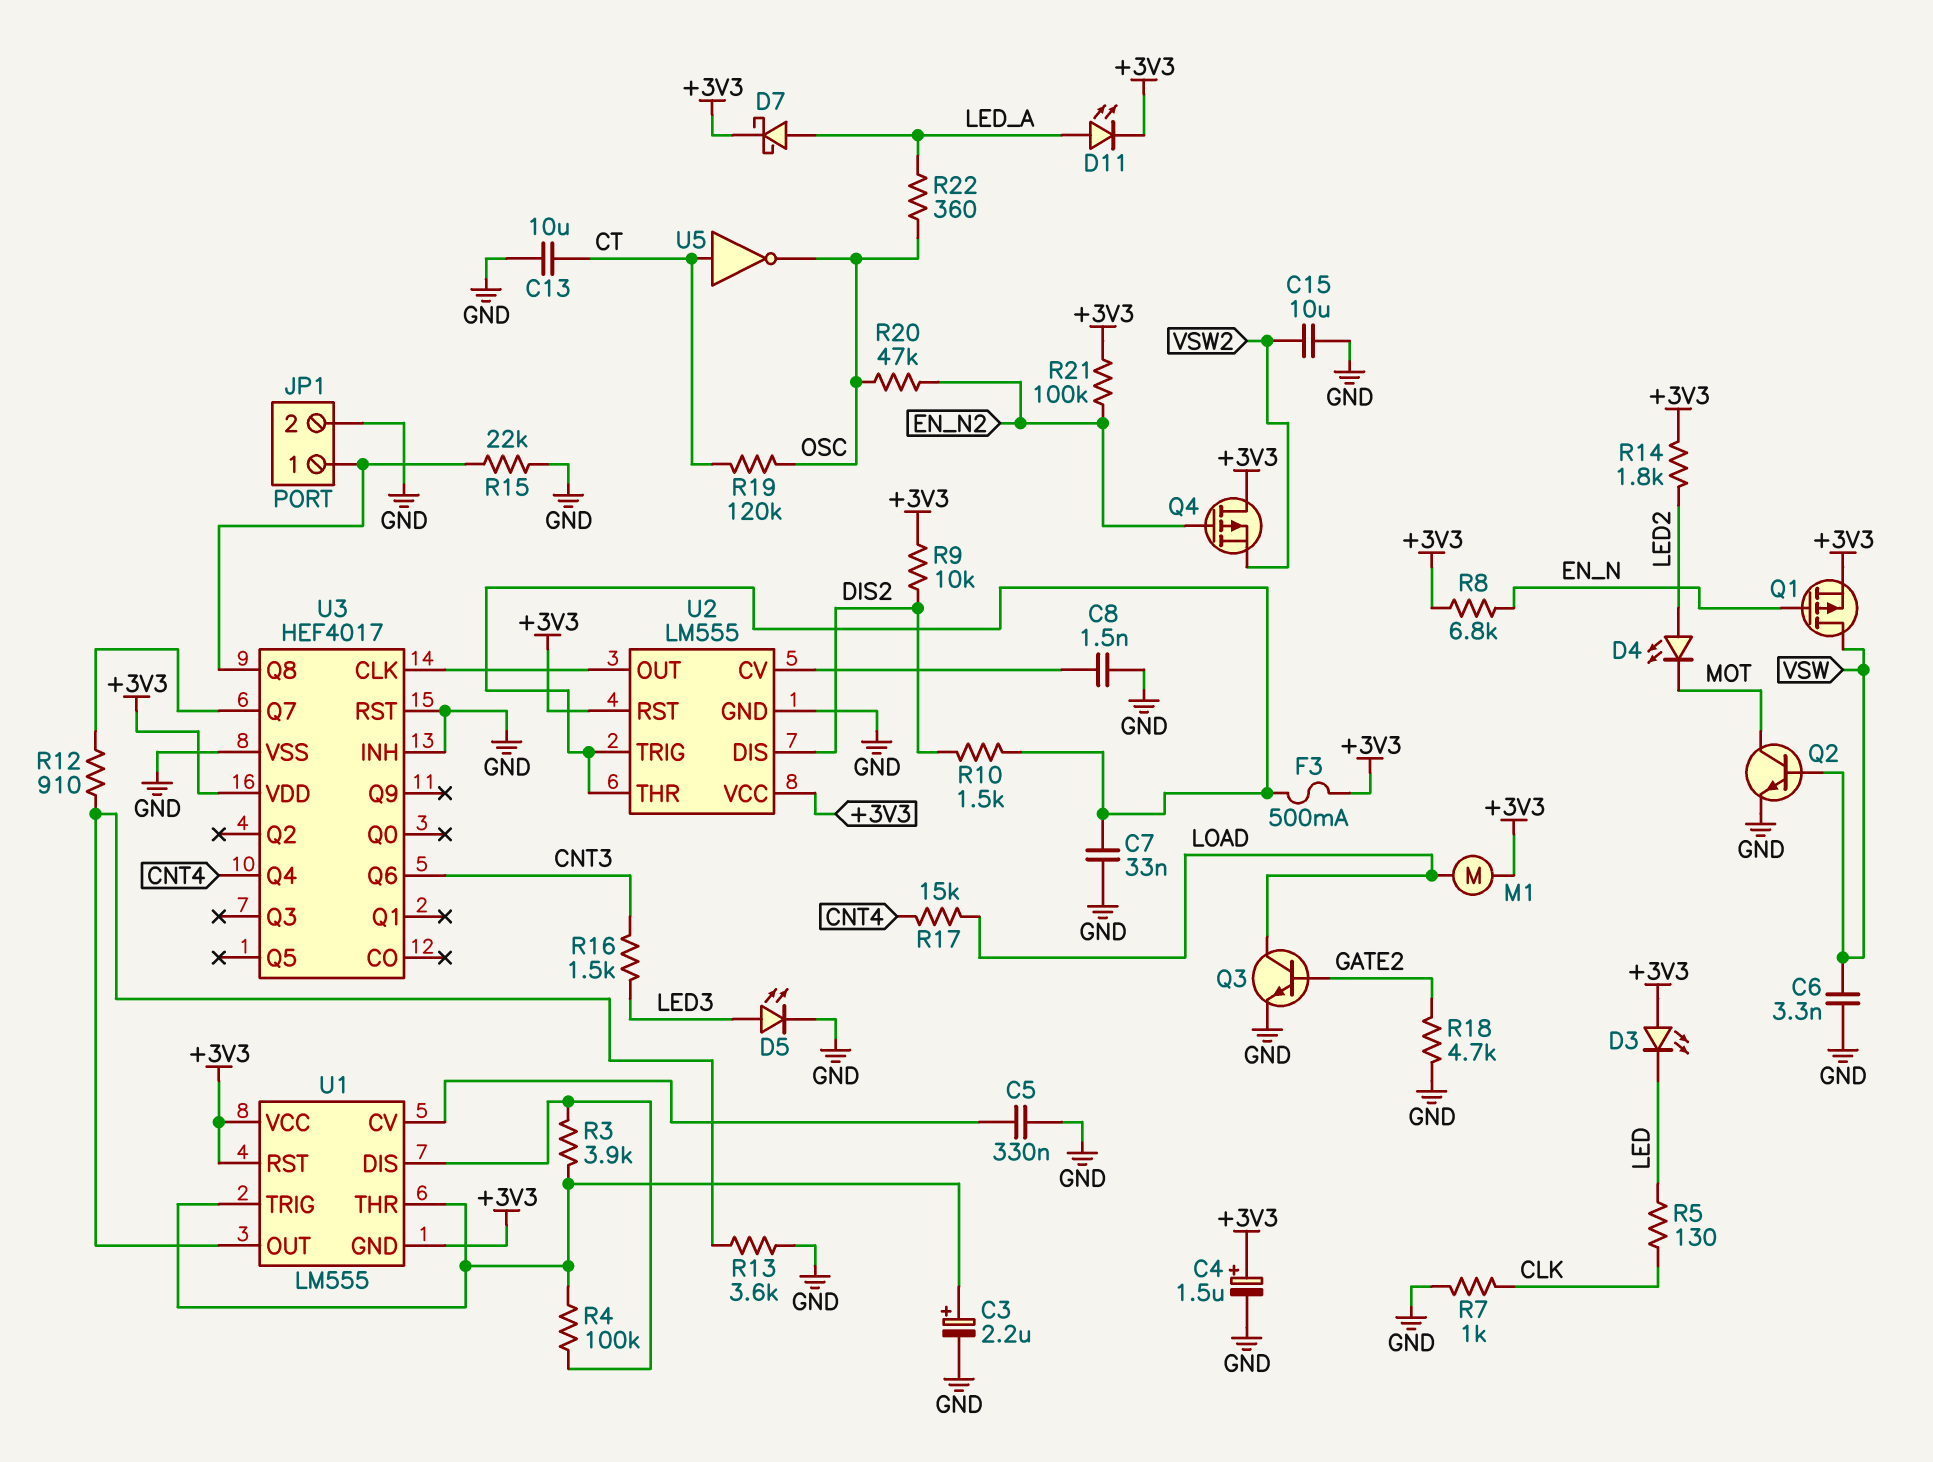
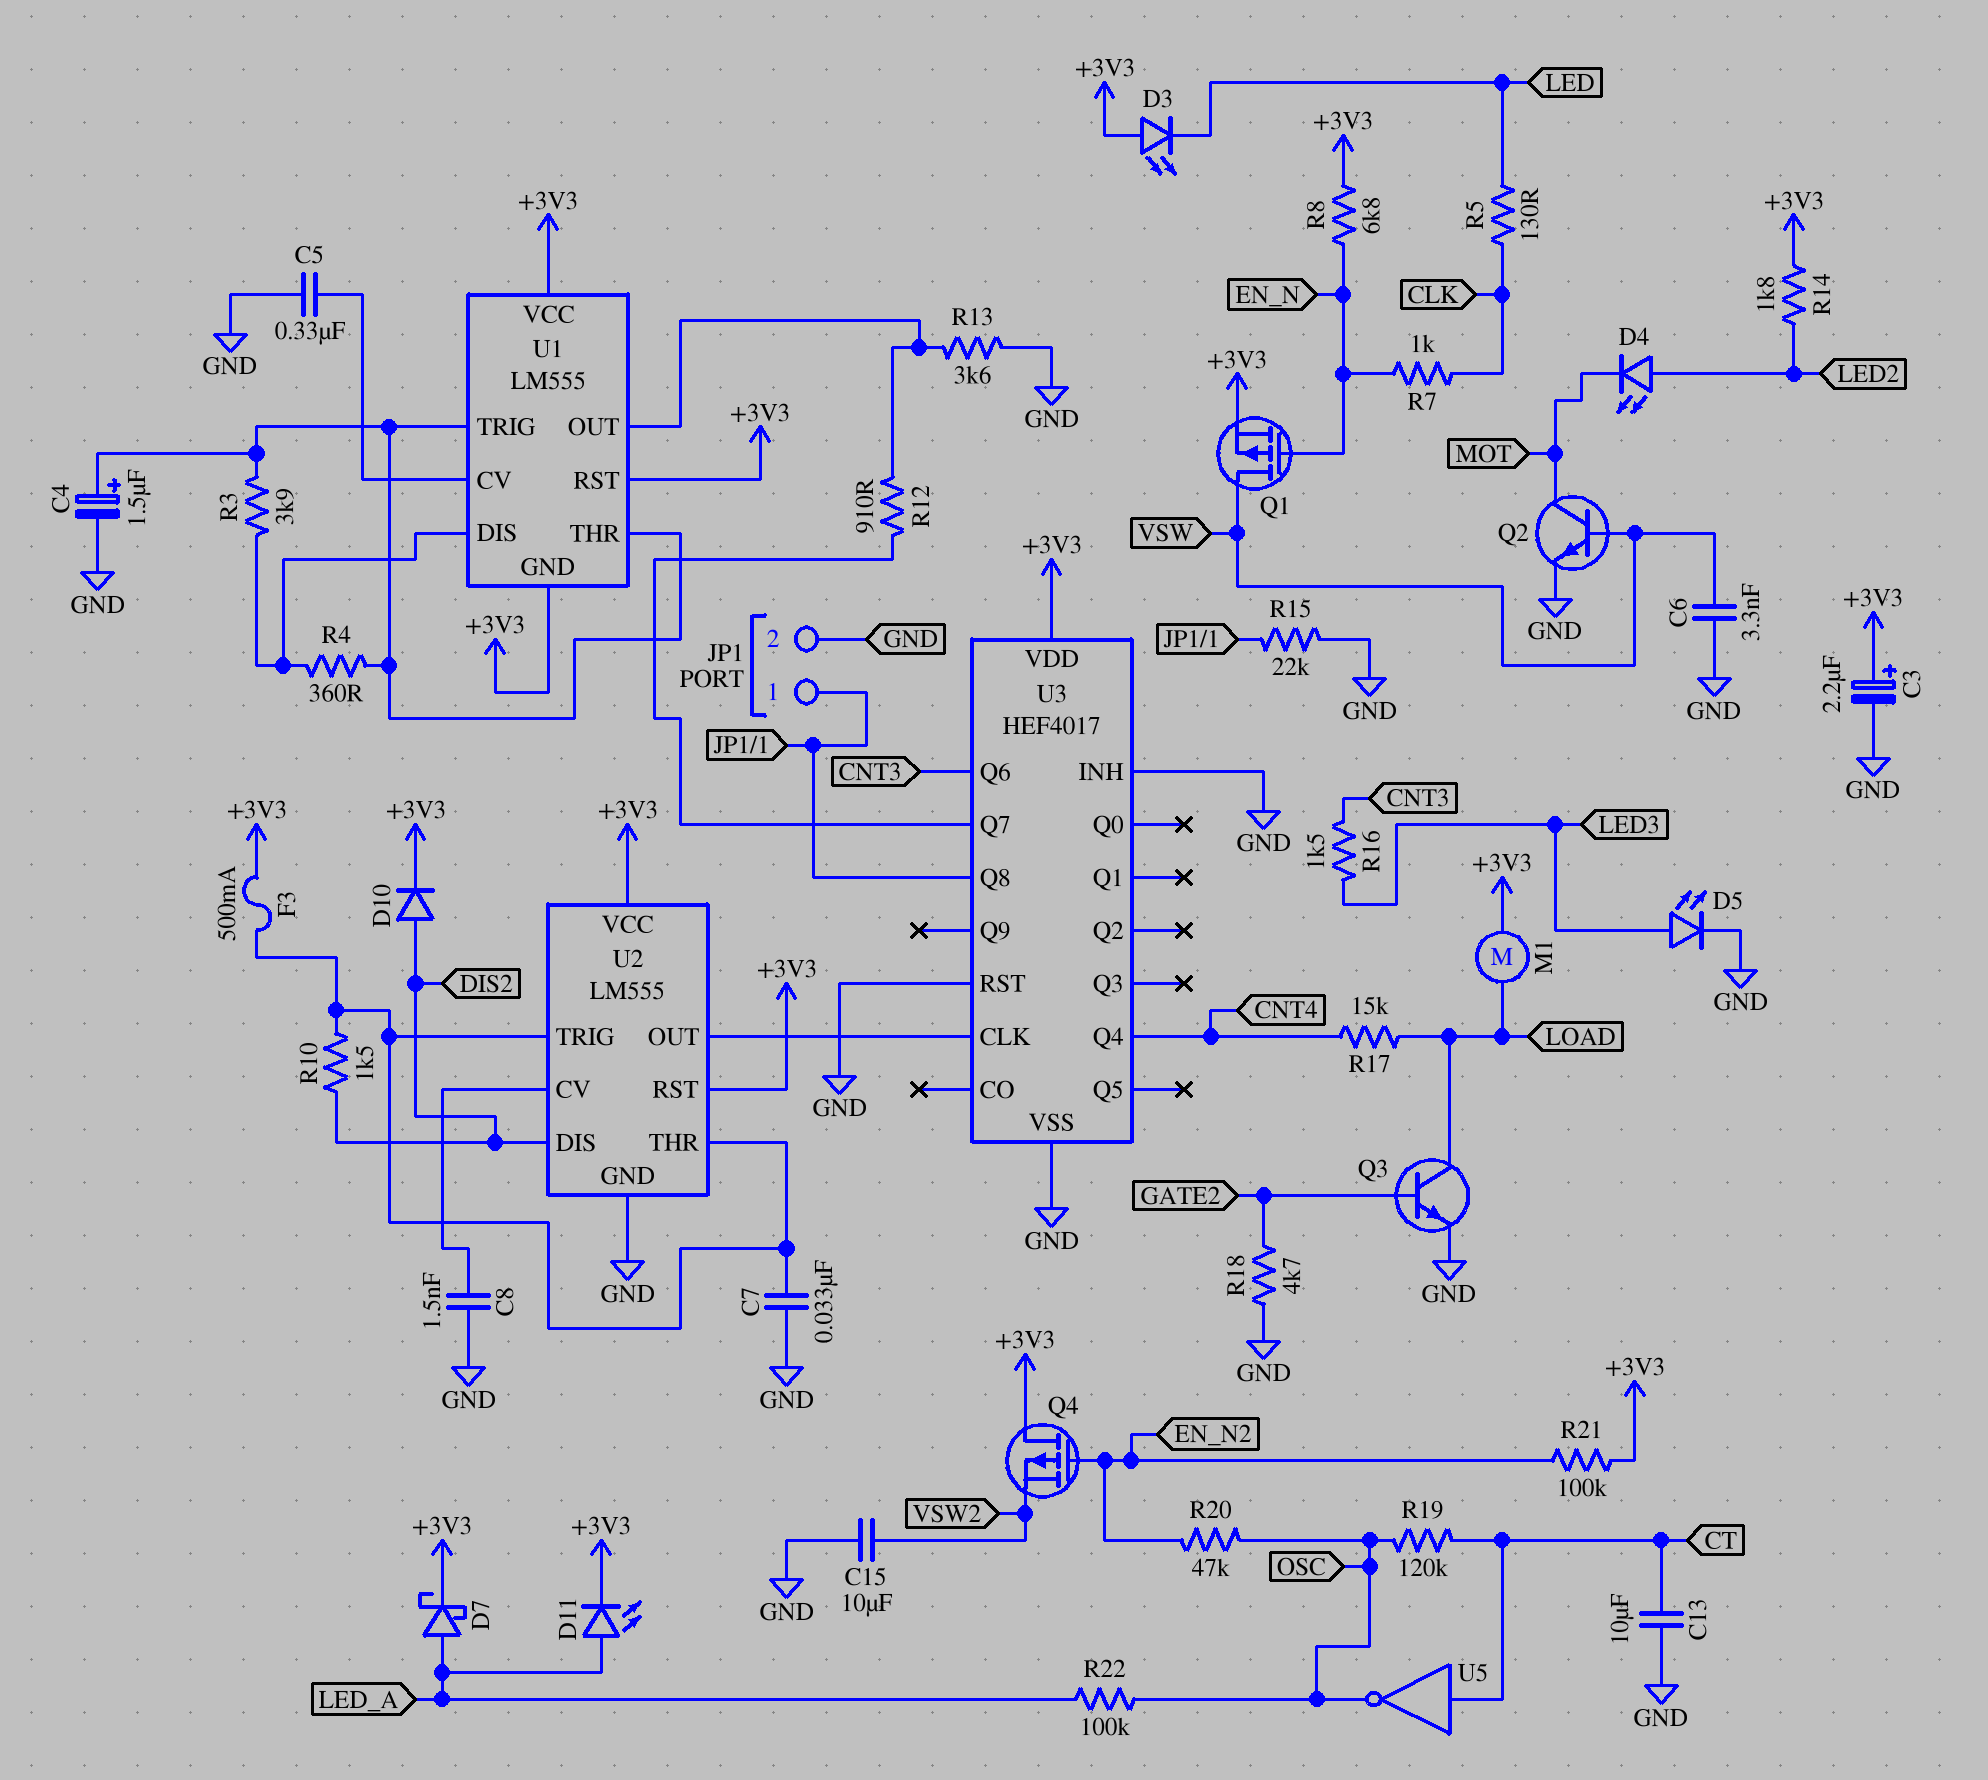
C3: 2.2uF (plus U1/THR, minus GND) -> 2.2uF (plus +3V3, minus GND)
C4: 1.5uF (plus +3V3, minus GND) -> 1.5uF (plus U1/THR, minus GND)
D10: none -> diode (A DIS2, K +3V3)
R4: 100k (U1/DIS, U1/THR) -> 360 (U1/DIS, U1/THR)
R7: 1k (CLK, GND) -> 1k (CLK, EN_N)
R9: 10k (+3V3, DIS2) -> none
R22: 360 (LED_A, OSC) -> 100k (LED_A, OSC)

